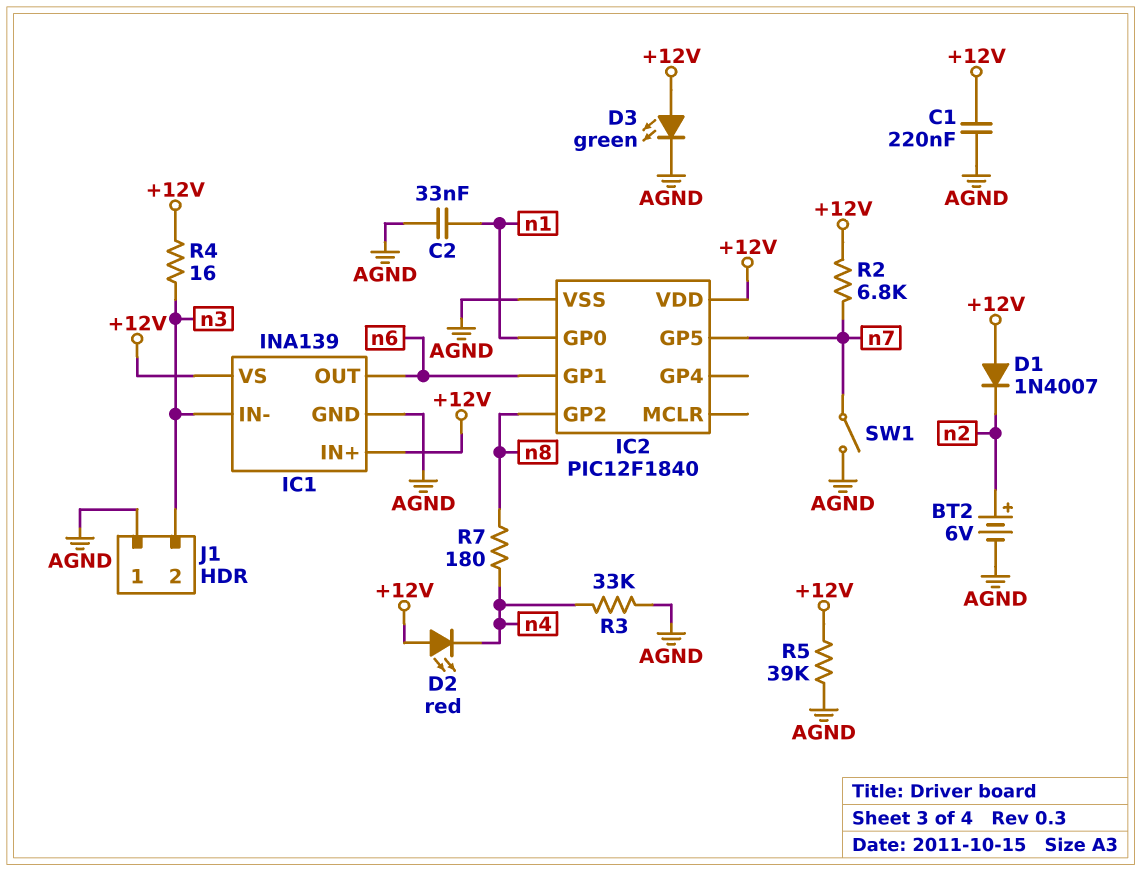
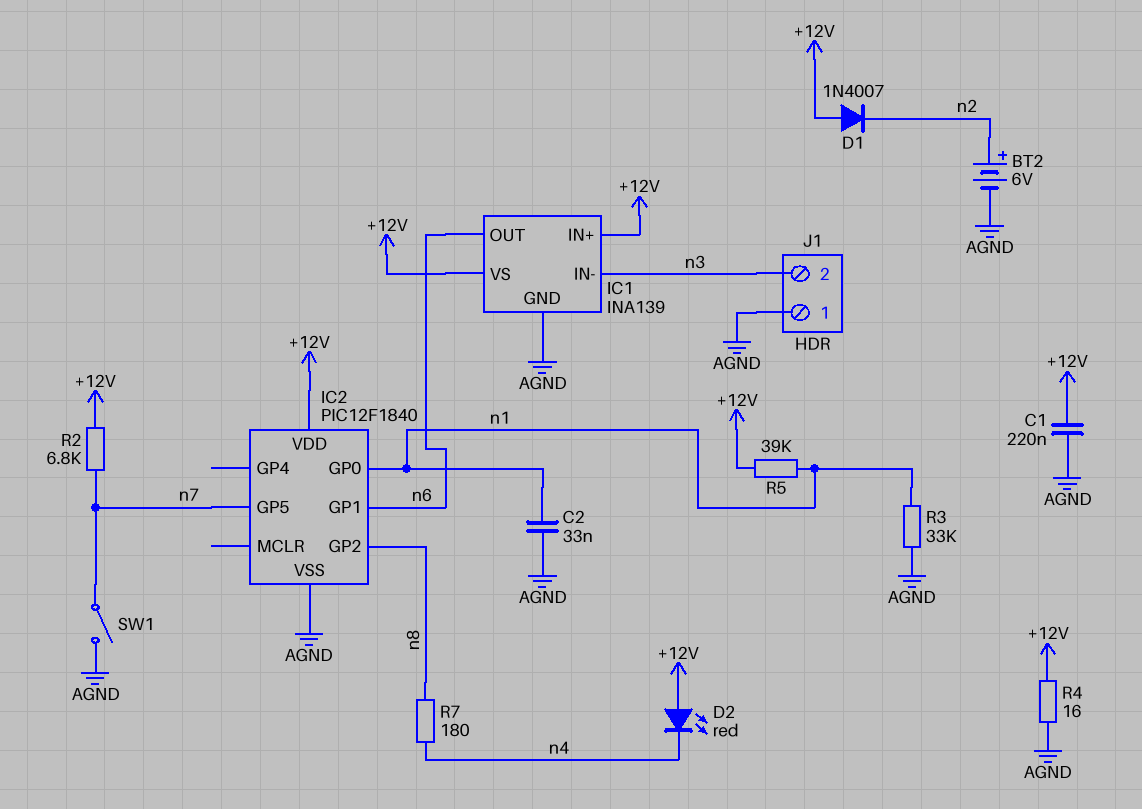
D3: LED green (A +12V, K AGND) -> none
R3: 33k (AGND, n4) -> 33k (AGND, n1)
R4: 16 (+12V, n3) -> 16 (+12V, AGND)
R5: 39k (+12V, AGND) -> 39k (+12V, n1)

